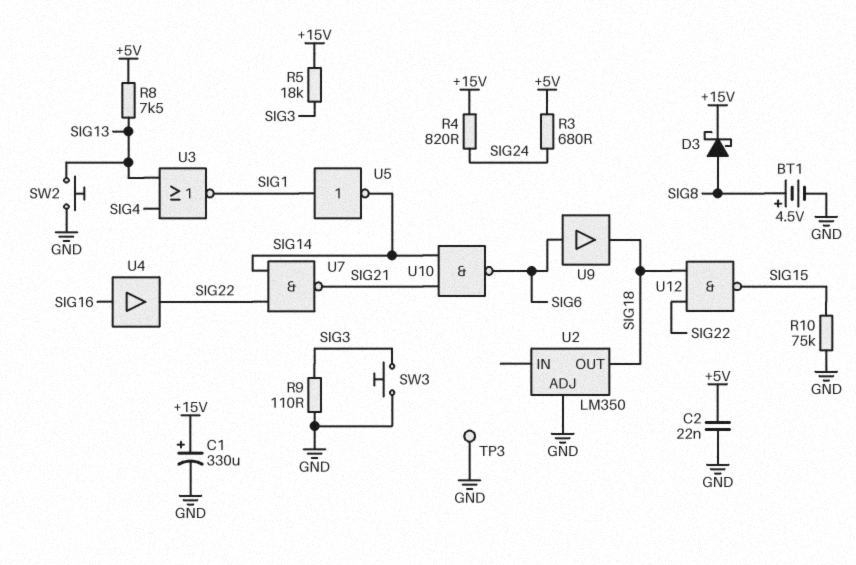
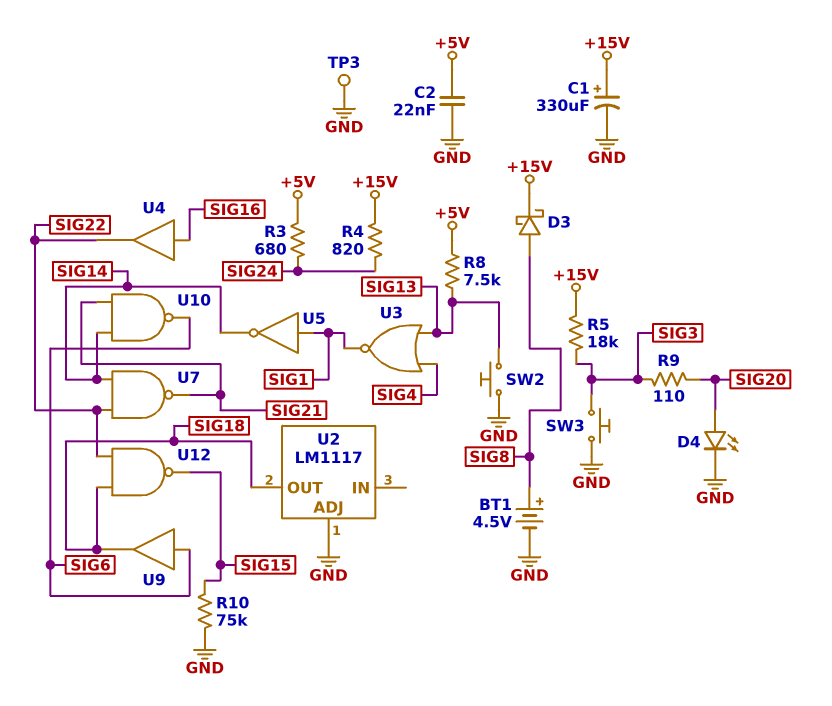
D4: none -> LED (A SIG20, K GND)
R9: 110 (GND, SIG3) -> 110 (SIG3, SIG20)
U2: LM350 -> LM1117

